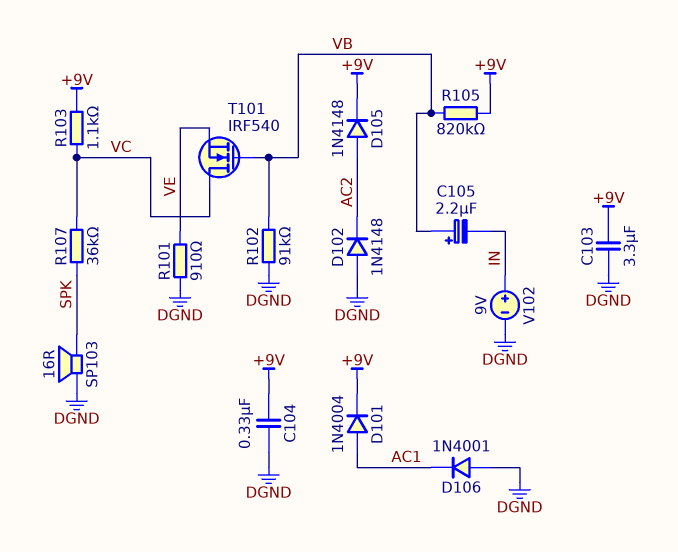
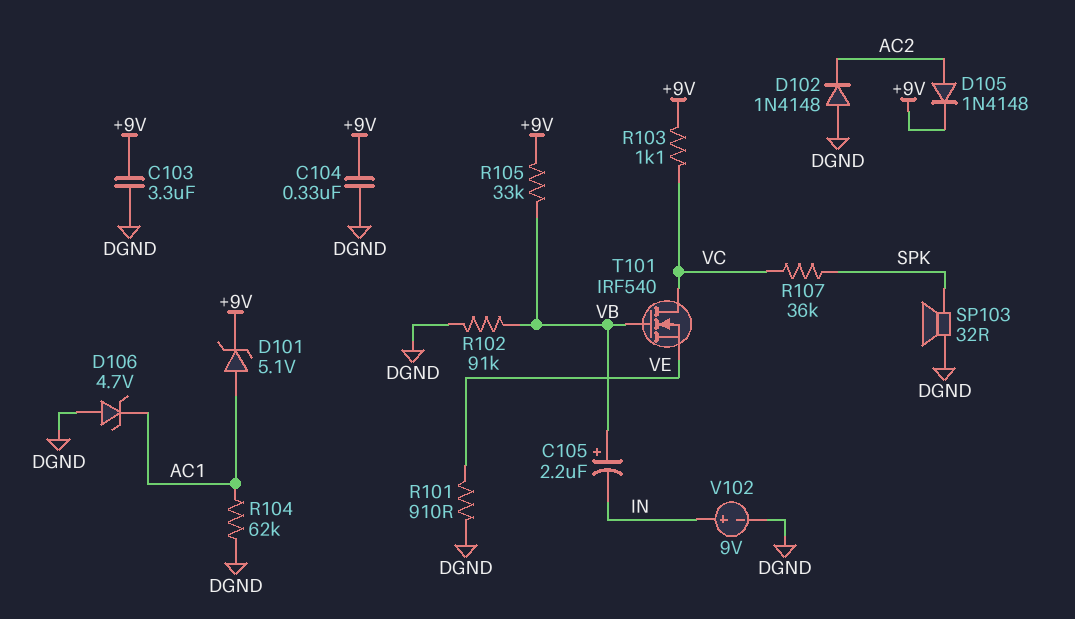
D101: diode 1N4004 (A AC1, K +9V) -> zener 5.1V (A AC1, K +9V)
D106: diode 1N4001 (A DGND, K AC1) -> zener 4.7V (A DGND, K AC1)
R104: none -> 62k (AC1, DGND)
R105: 820k (+9V, VB) -> 33k (+9V, VB)
SP103: speaker 16R (DGND, SPK) -> speaker 32R (DGND, SPK)

